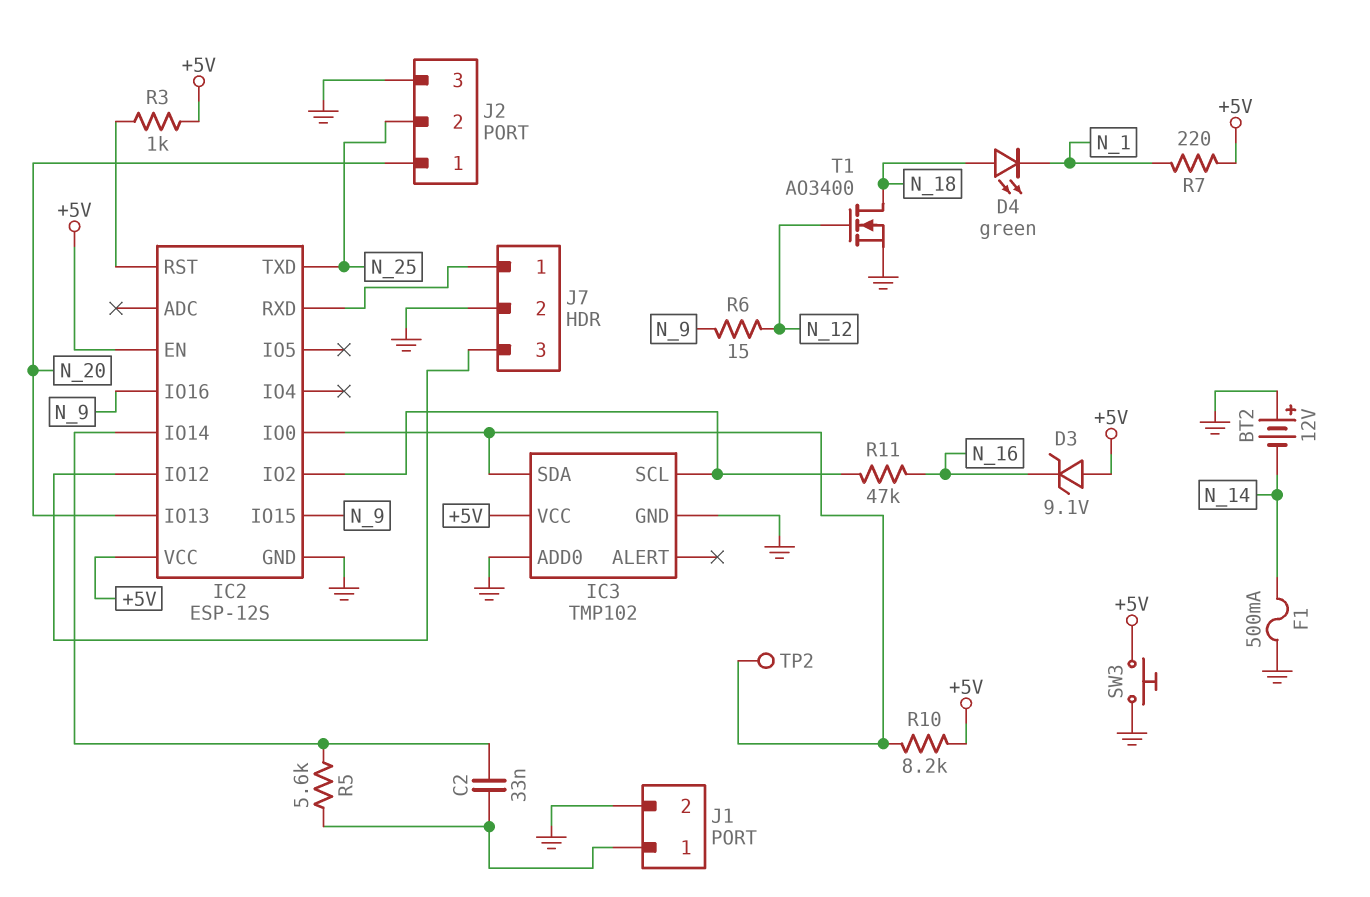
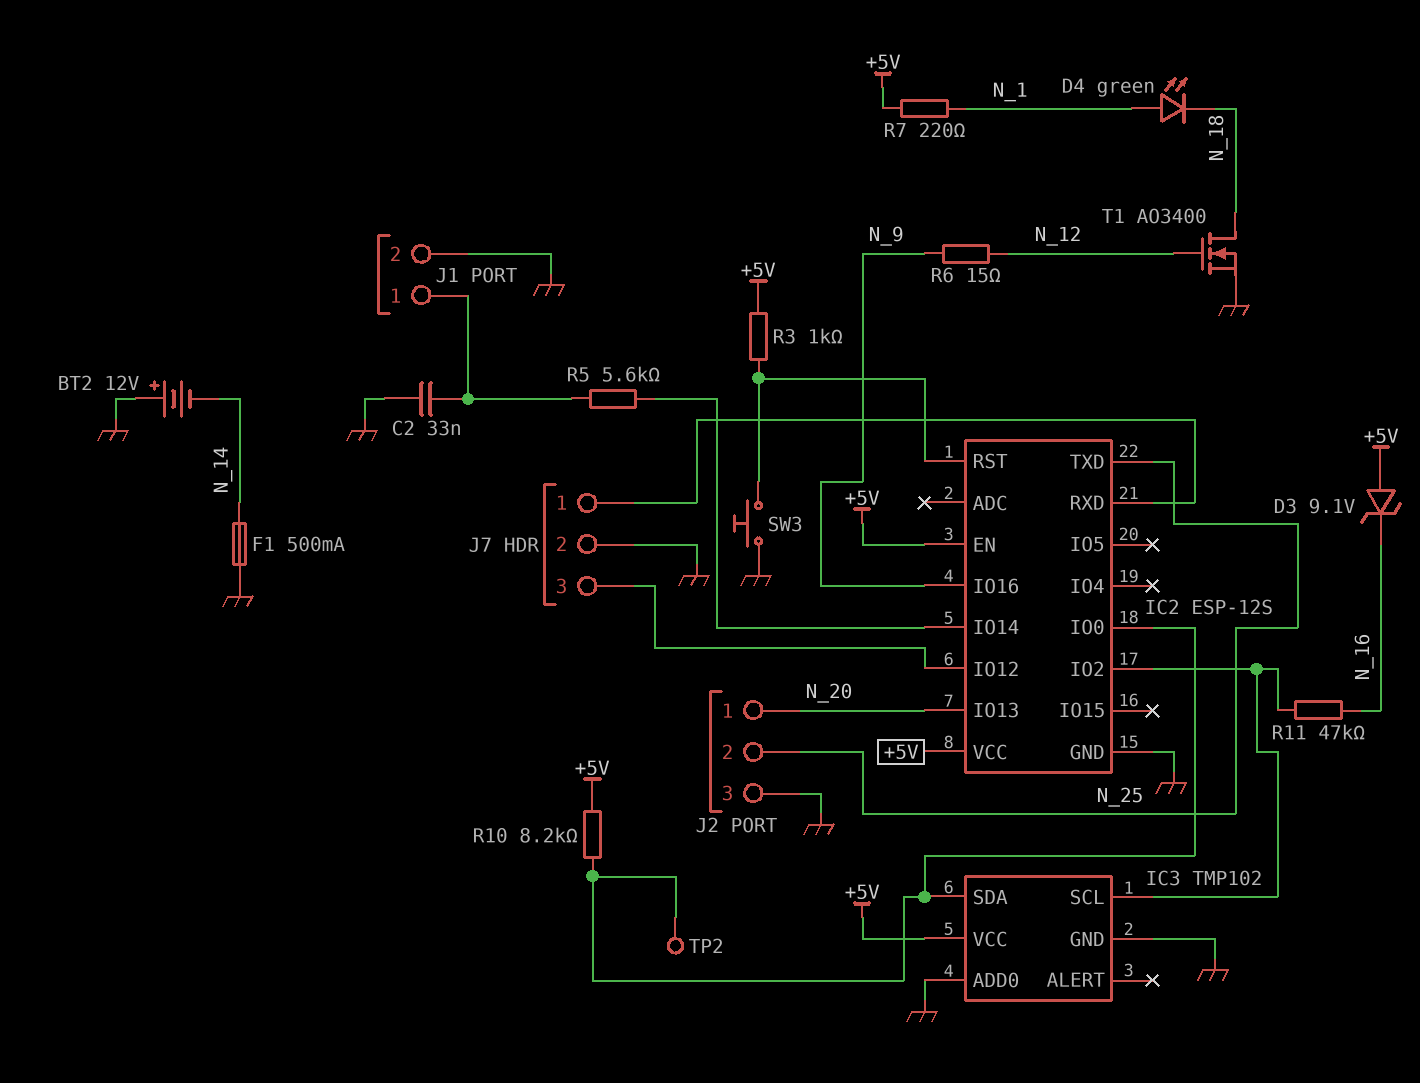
C2: 33nF (IC2/IO14, J1/1) -> 33nF (GND, J1/1)
D4: LED green (A N_18, K N_1) -> LED green (A N_1, K N_18)
IC2 pin IO15: N_9 -> none
SW3: button (+5V, GND) -> button (GND, IC2/RST)

